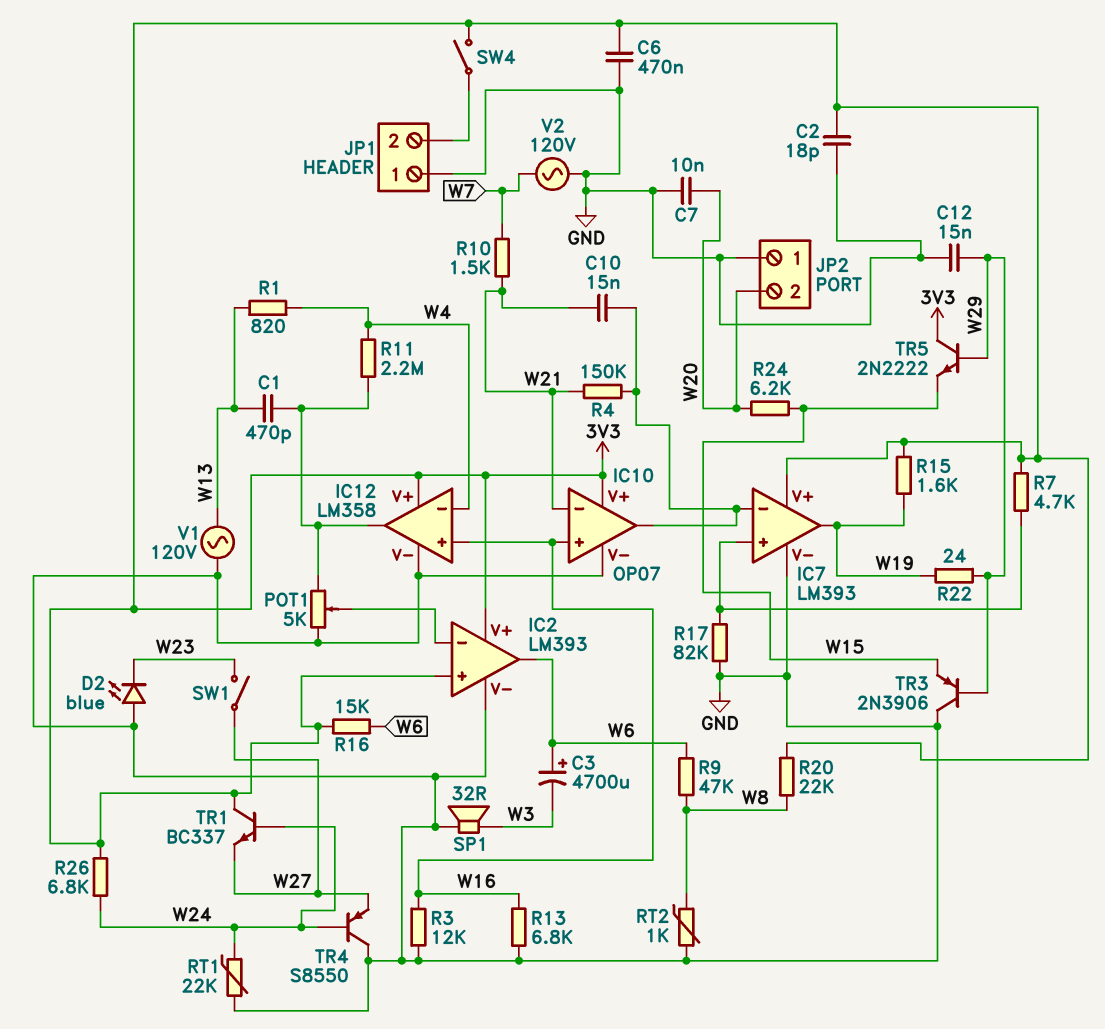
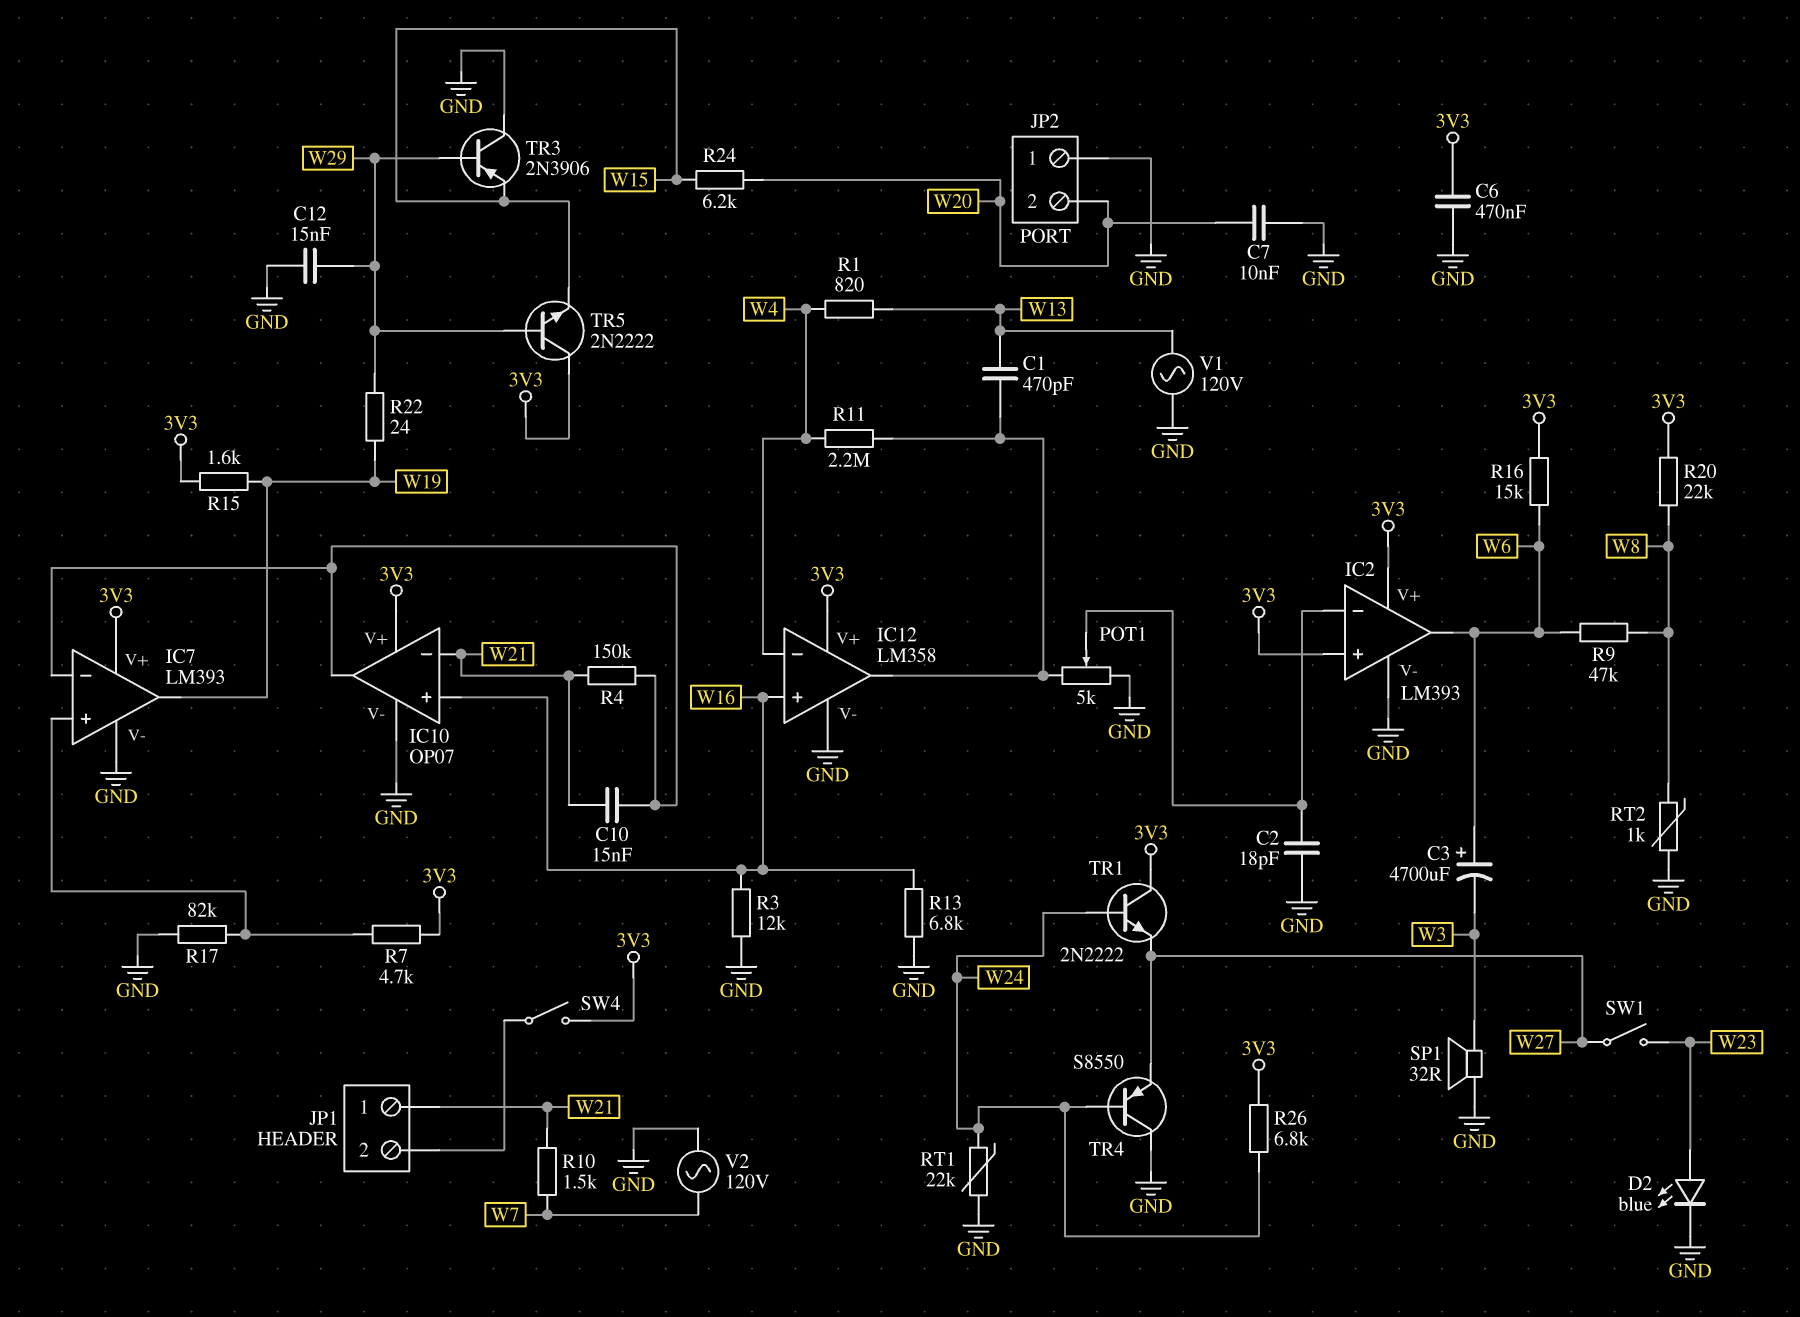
C2: 18pF (3V3, GND) -> 18pF (GND, IC2/in-)
D2: LED blue (A GND, K W23) -> LED blue (A W23, K GND)
JP1 pin 1: GND -> W21
TR1: NPN BC337 (B W24, C 3V3, E W27) -> NPN 2N2222 (B W24, C 3V3, E W27)

